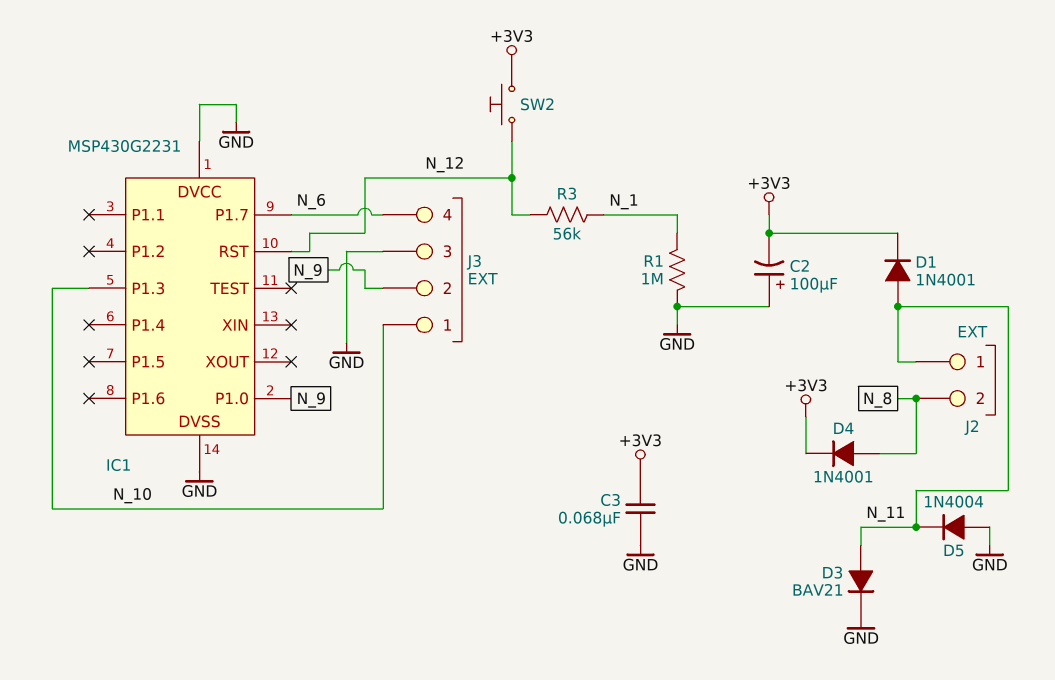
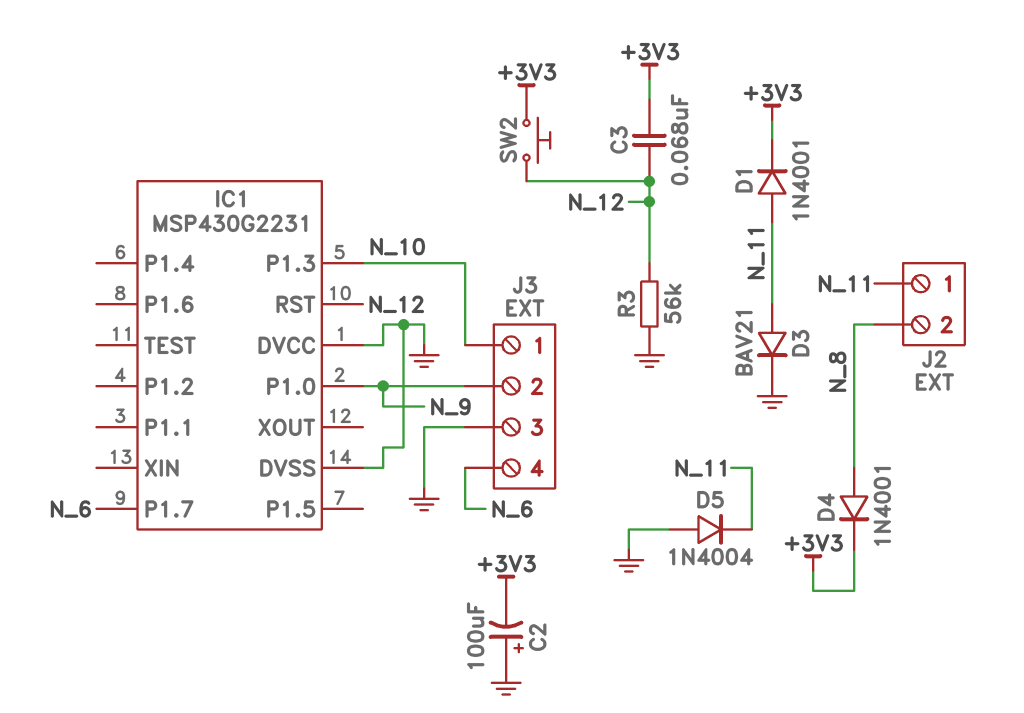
C3: 68nF (+3V3, GND) -> 68nF (+3V3, N_12)
R1: 1M (GND, N_1) -> none
R3: 56k (N_1, N_12) -> 56k (GND, N_12)

